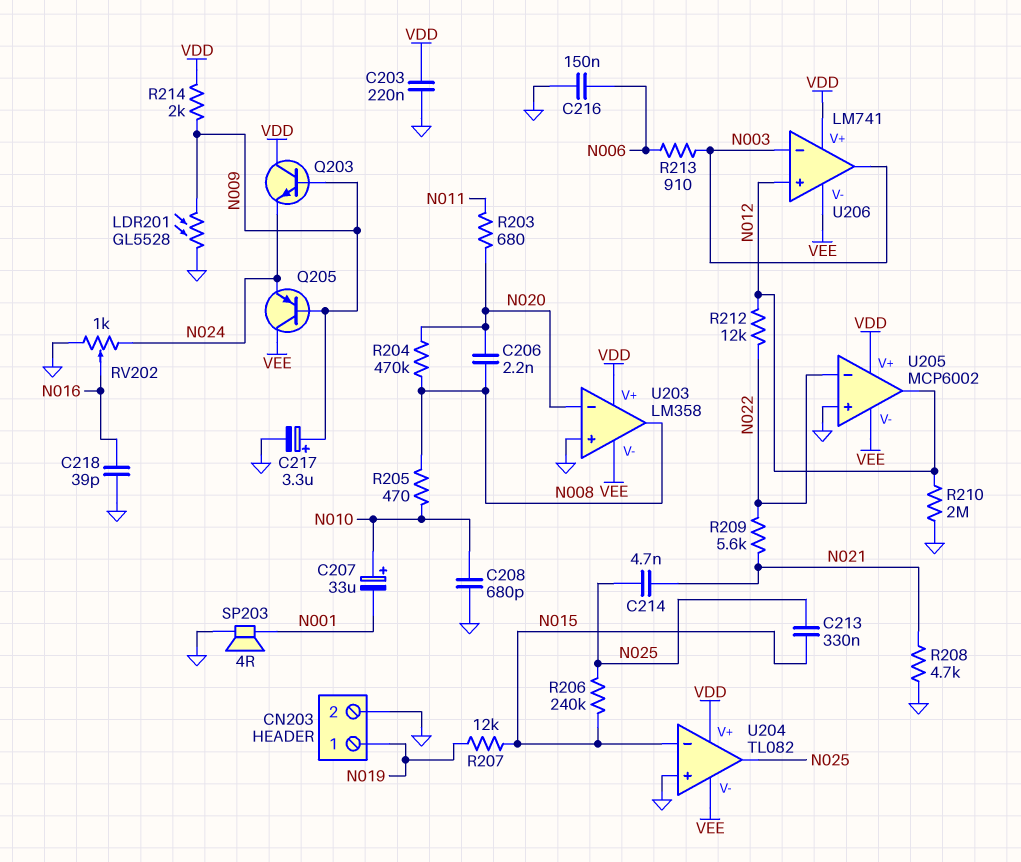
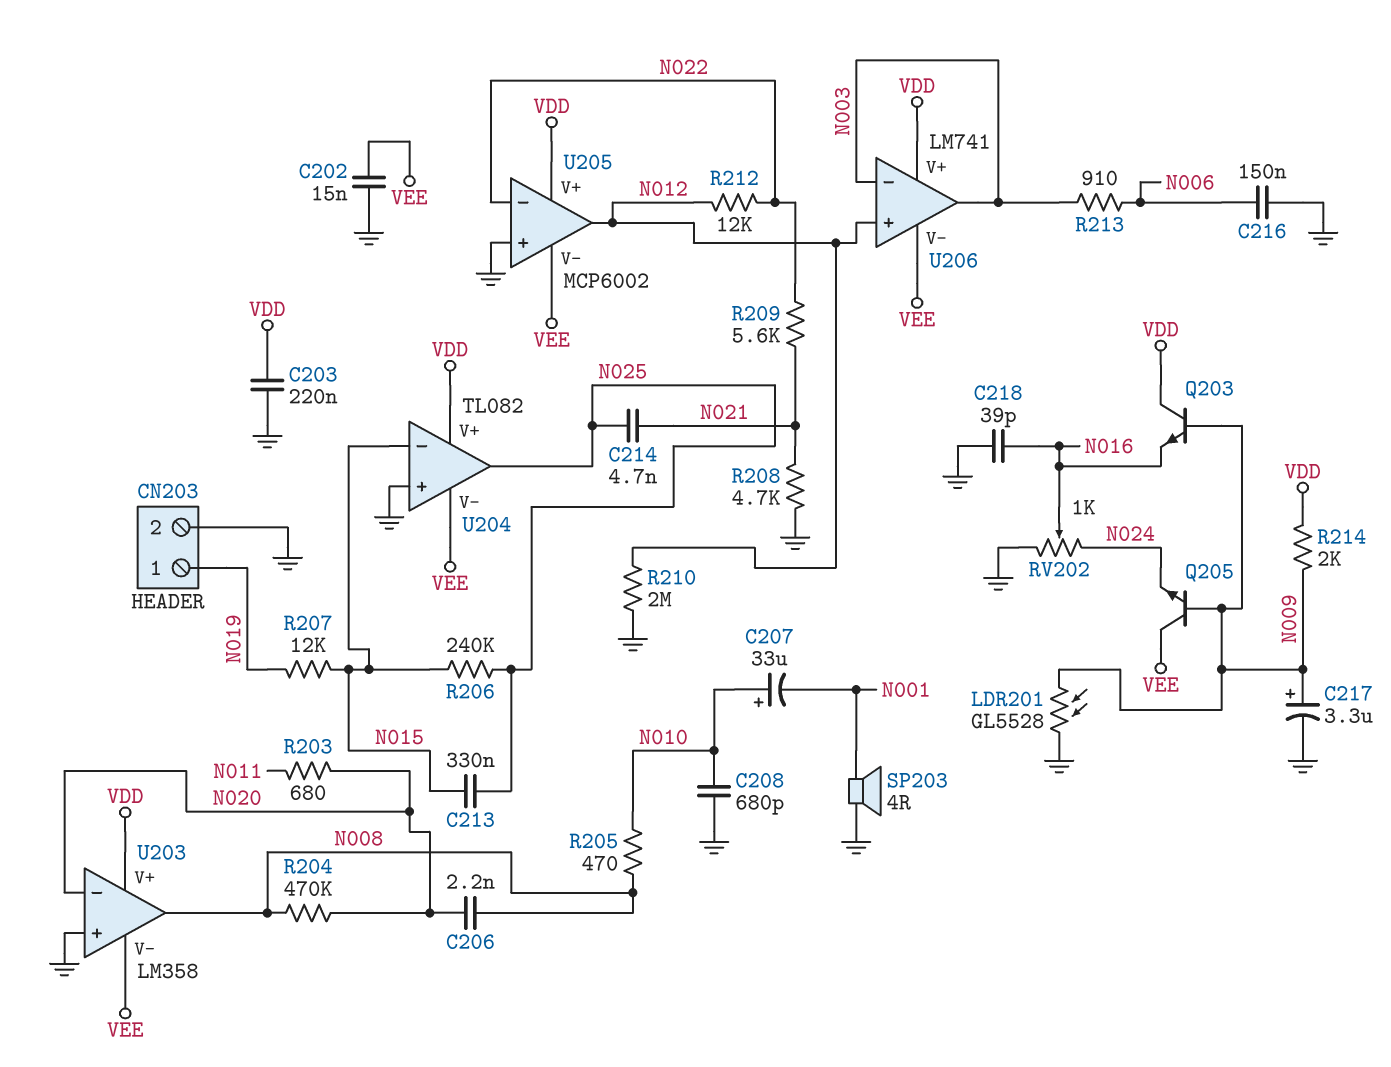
C202: none -> 15nF (GND, VEE)
Q203: NPN (B N009, C VDD, E N024) -> NPN (B N009, C VDD, E N016)
Q205: PNP (B N009, C VEE, E N024) -> NPN (B N009, C VEE, E N024)

